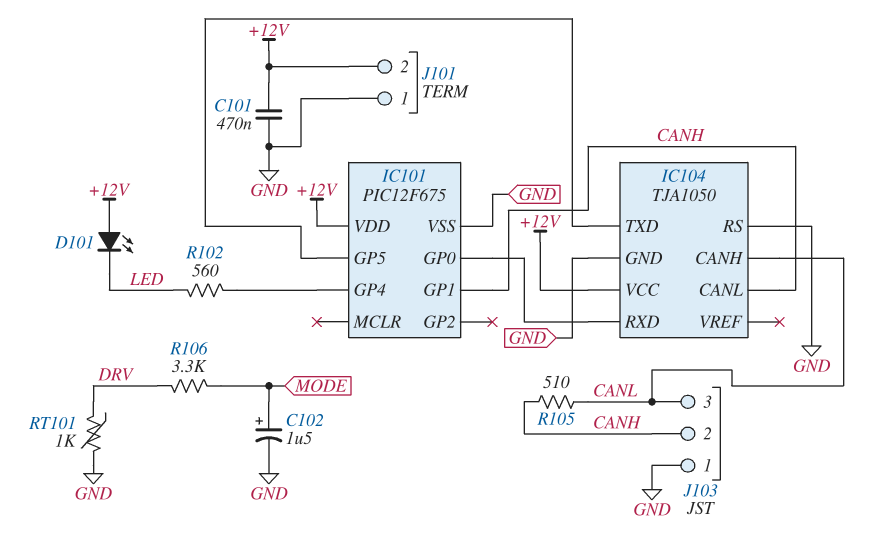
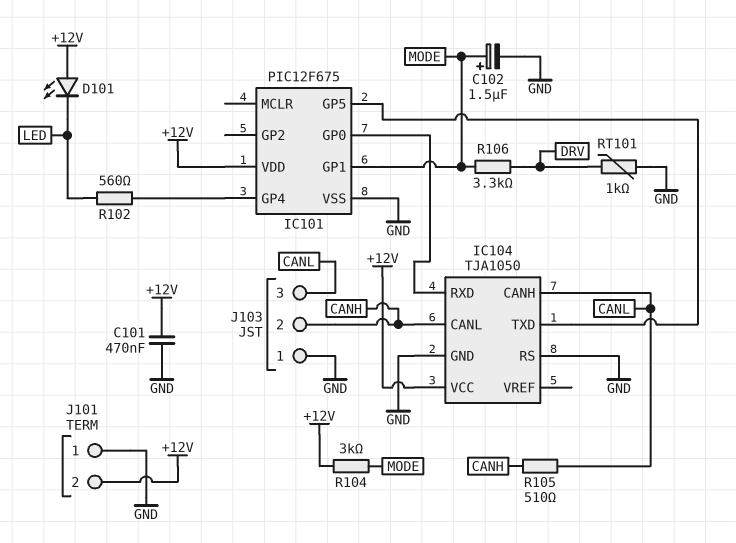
IC101 pin GP1: CANH -> MODE
R104: none -> 3k (+12V, MODE)

